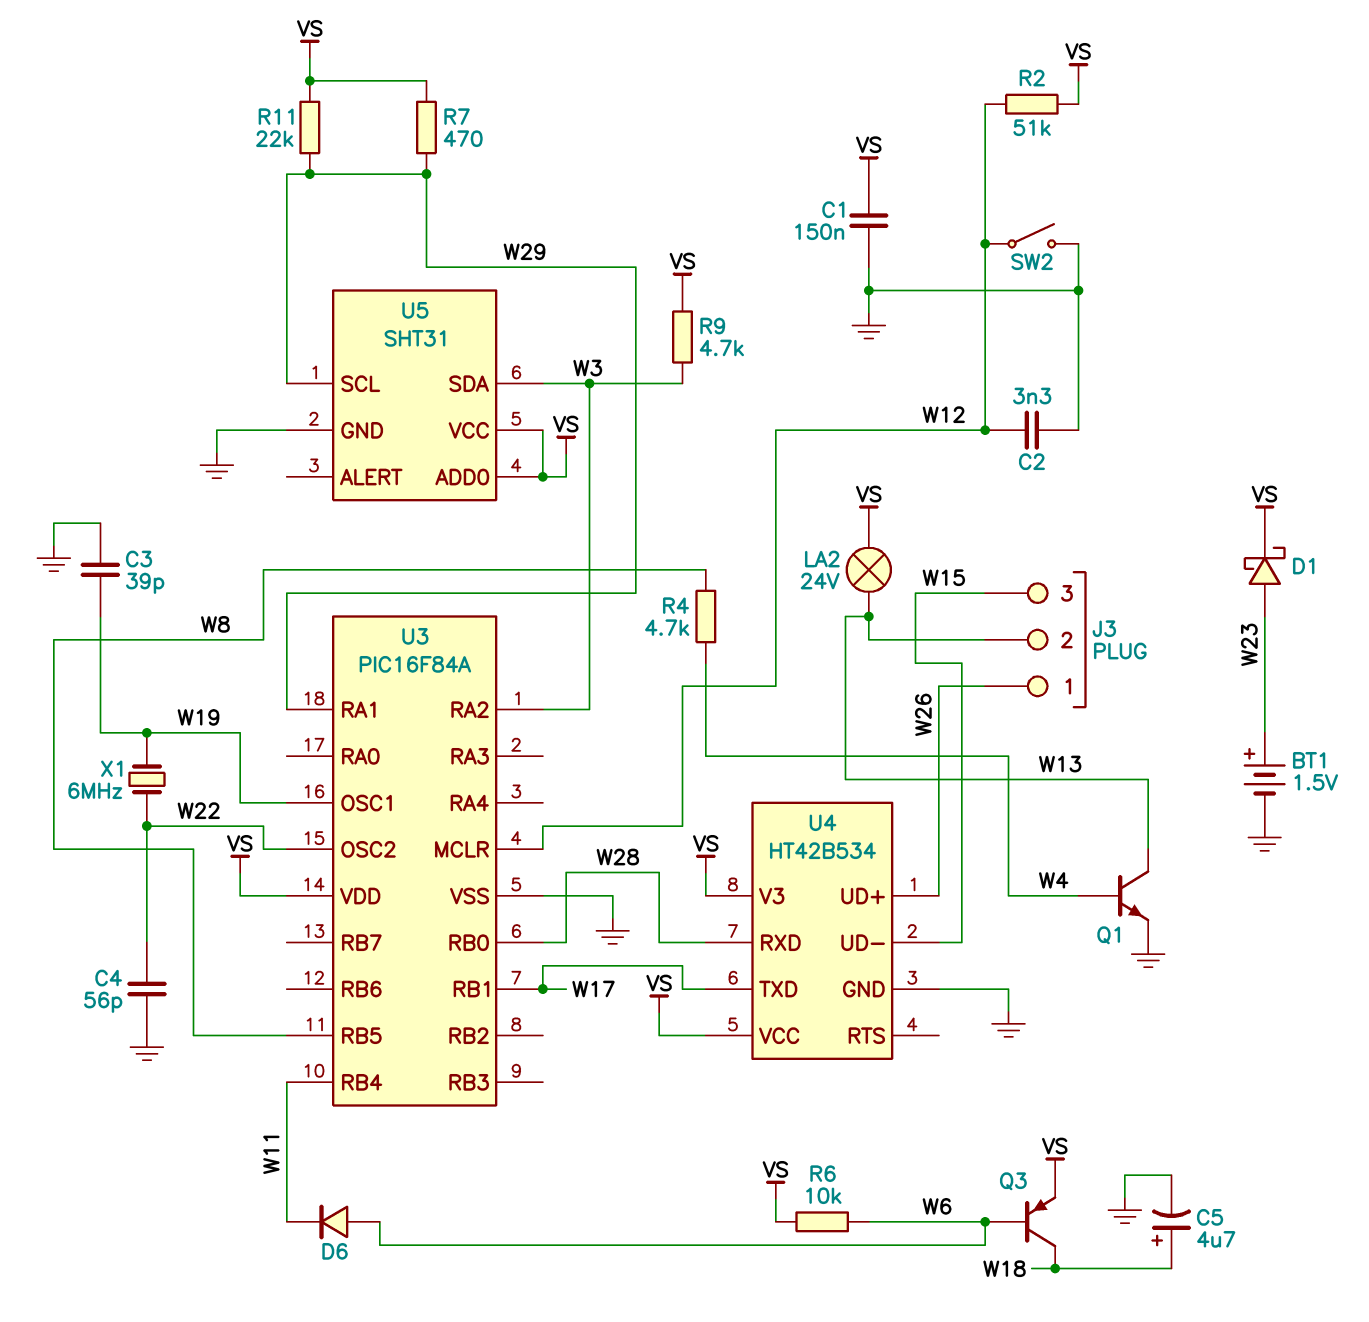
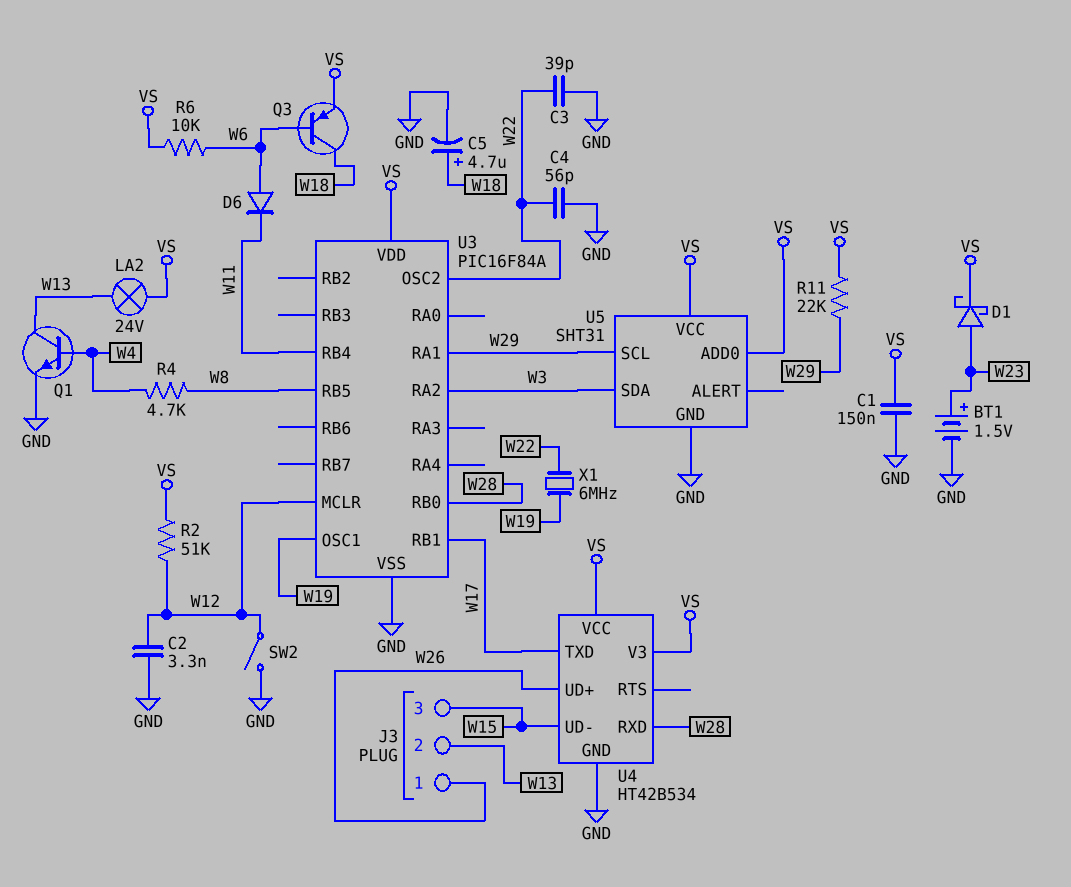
C3: 39pF (GND, W19) -> 39pF (GND, W22)
R7: 470 (VS, W29) -> none
R9: 4.7k (VS, W3) -> none

